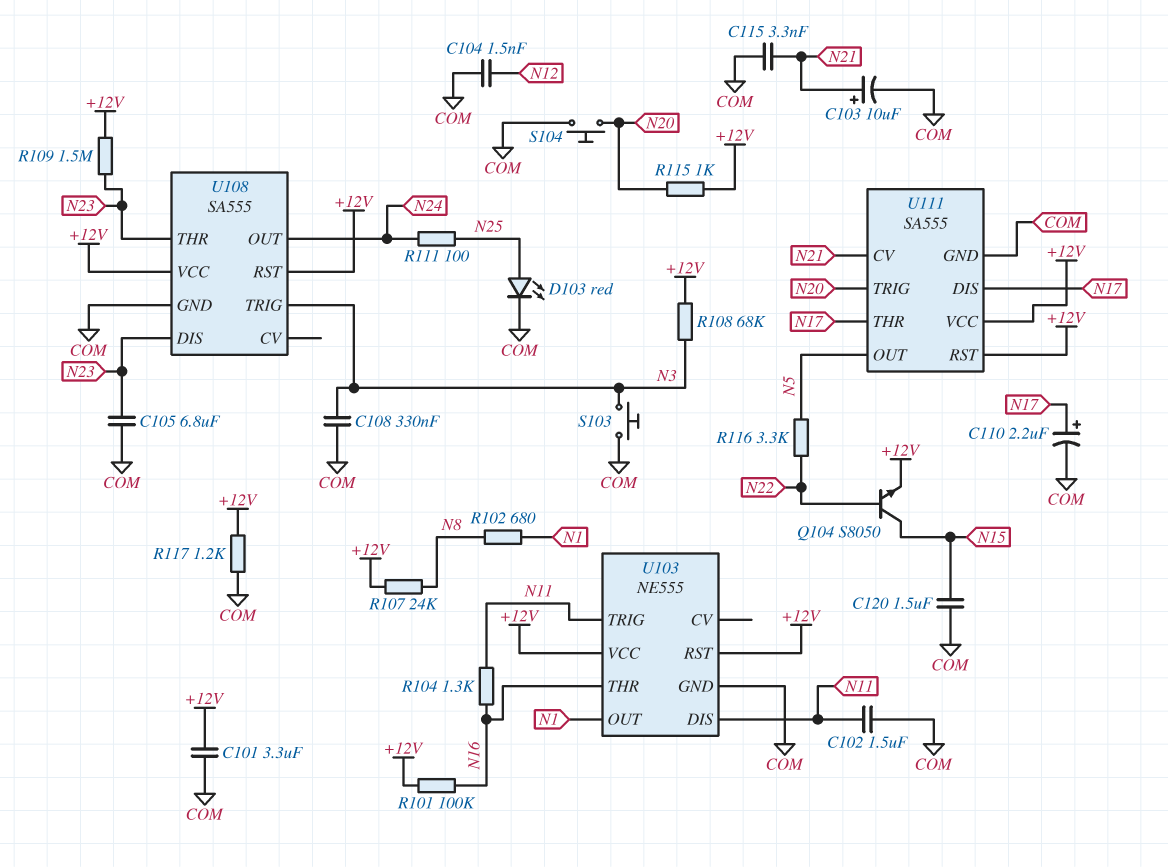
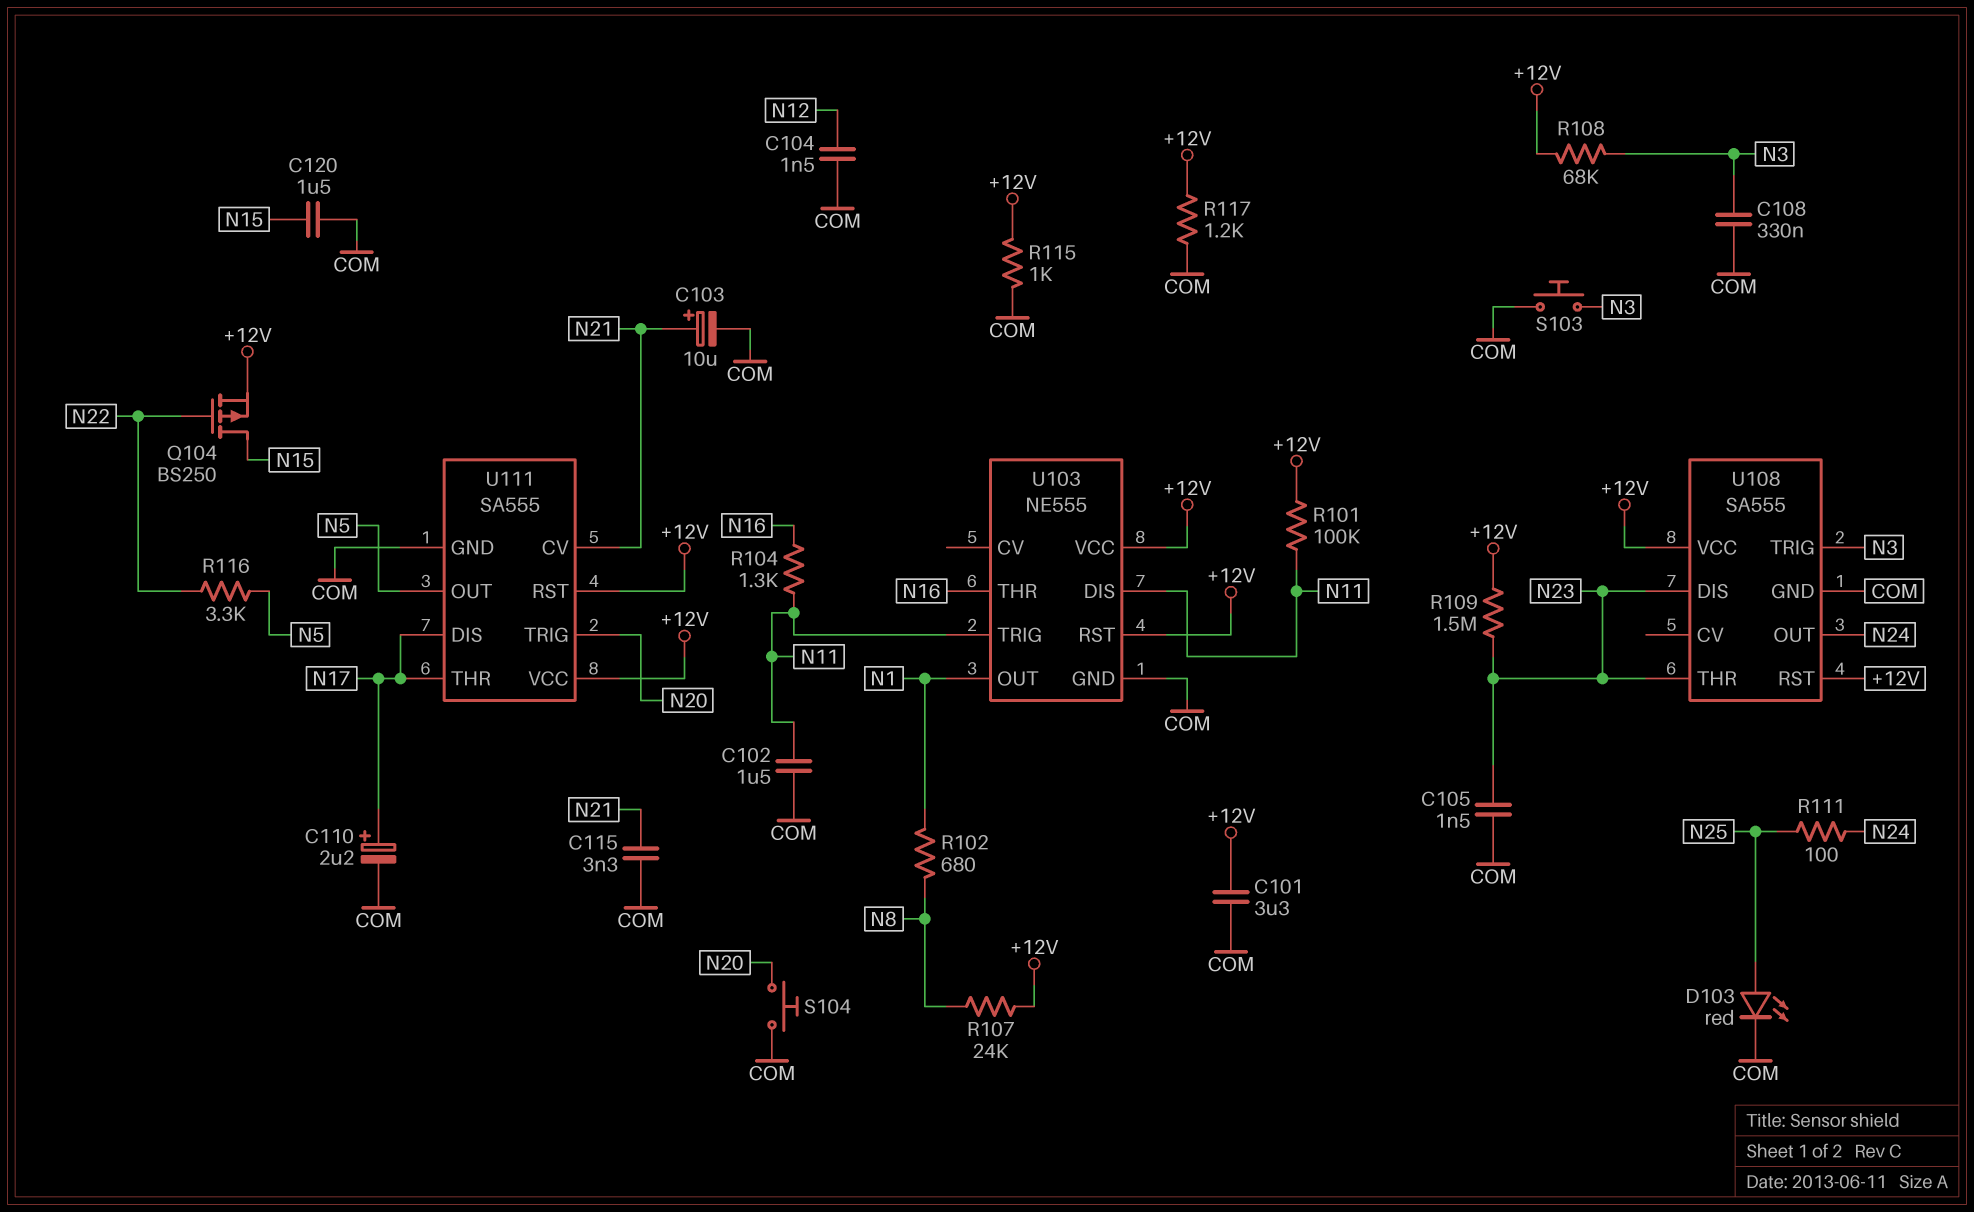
C105: 6.8uF (COM, N23) -> 1.5nF (COM, N23)
Q104: NPN S8050 (B N22, C N15, E +12V) -> PMOS BS250 (G N22, D N15, S +12V)
R101: 100k (+12V, N16) -> 100k (+12V, N11)
R115: 1k (+12V, N20) -> 1k (+12V, COM)

